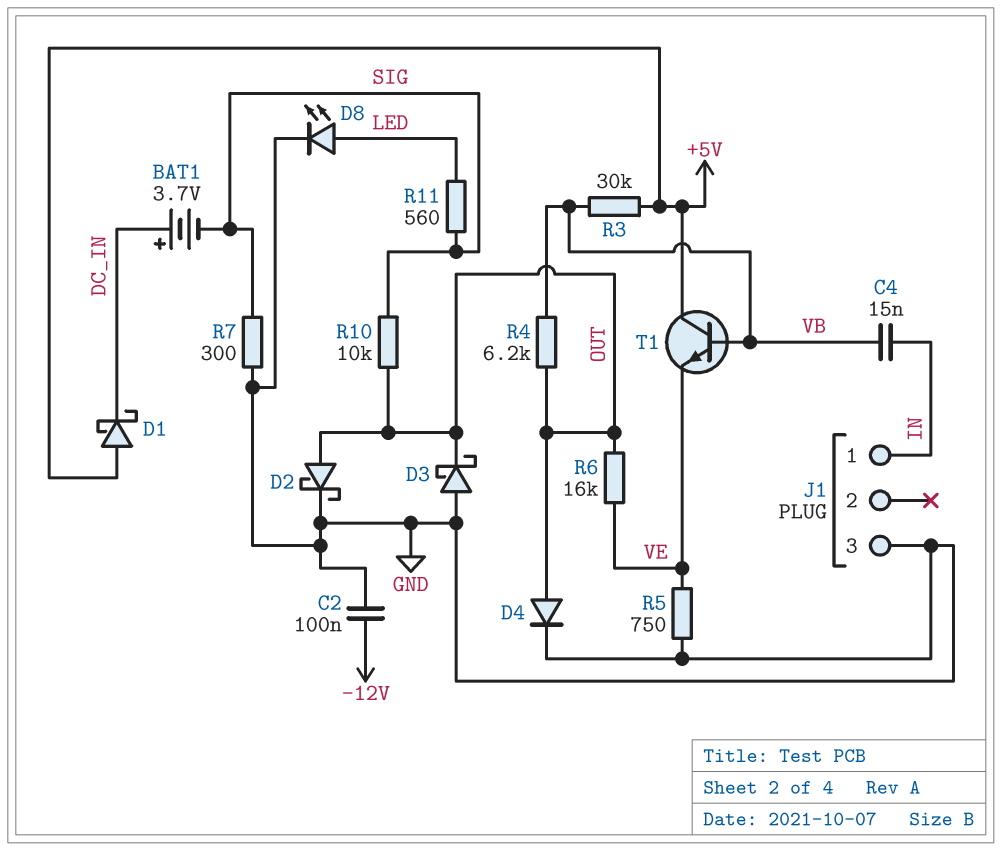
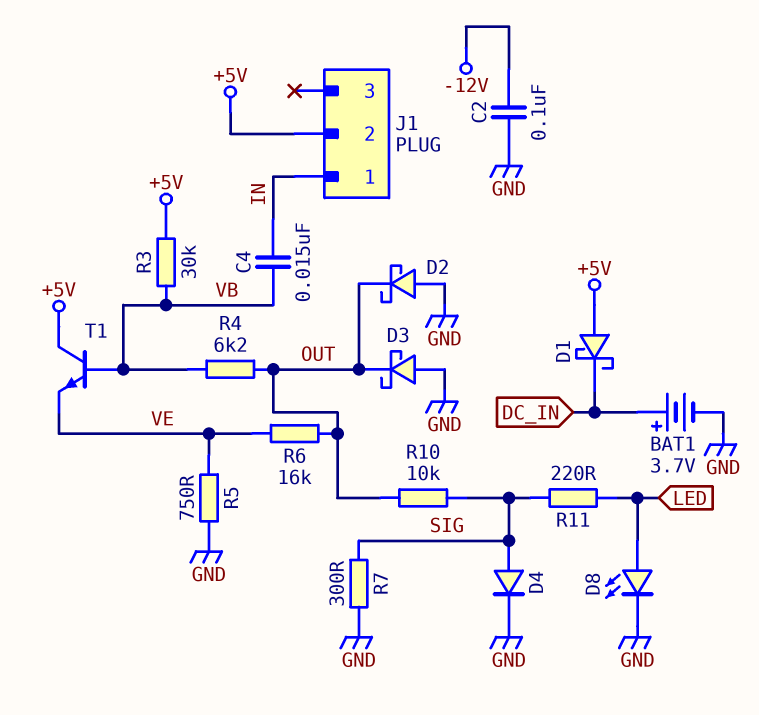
BAT1: 3.7V (plus DC_IN, minus SIG) -> 3.7V (plus DC_IN, minus GND)
D2: schottky (A OUT, K GND) -> schottky (A GND, K OUT)
D4: diode (A OUT, K GND) -> diode (A SIG, K GND)
J1 pin 2: none -> +5V
J1 pin 3: GND -> none
R11: 560 (LED, SIG) -> 220 (LED, SIG)

